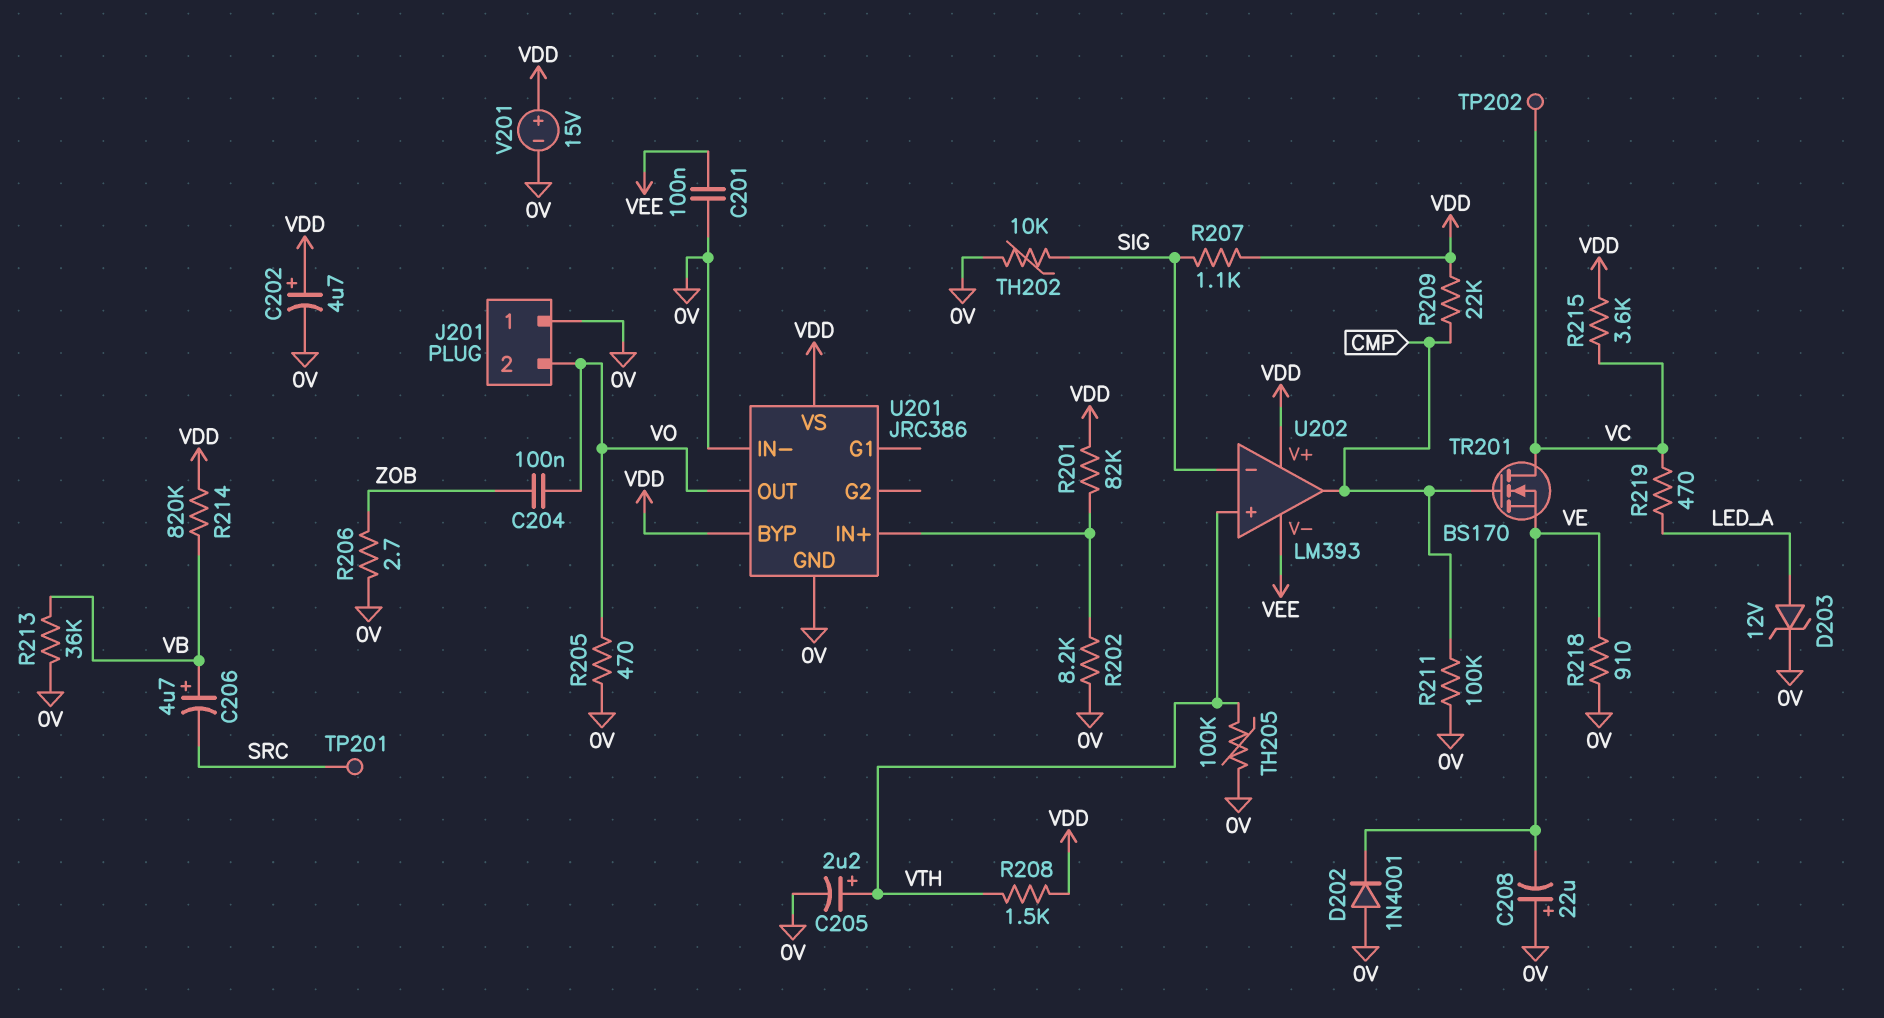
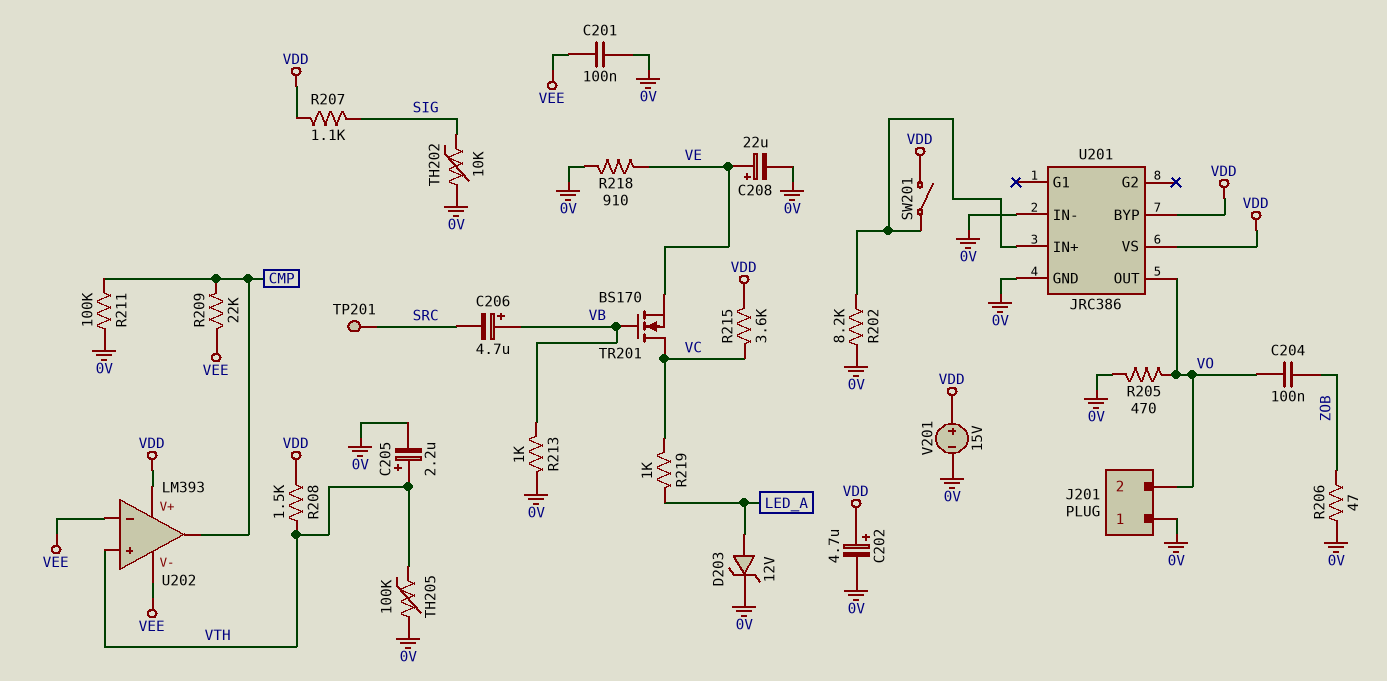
C208: 22uF (plus 0V, minus VE) -> 22uF (plus VE, minus 0V)
D202: diode 1N4001 (A 0V, K VE) -> none
R201: 82k (U201/IN+, VDD) -> none
R206: 2.7 (0V, ZOB) -> 47 (0V, ZOB)
R209: 22k (CMP, VDD) -> 22k (CMP, VEE)
R213: 36k (0V, VB) -> 1k (0V, VB)
R214: 820k (VB, VDD) -> none
R219: 470 (LED_A, VC) -> 1k (LED_A, VC)
SW201: none -> switch (U201/IN+, VDD)
TP202: test point (VC) -> none
TR201: NMOS BS170 (G CMP, D VC, S VE) -> NMOS BS170 (G VB, D VC, S VE)
U202 pin in-: SIG -> VEE

